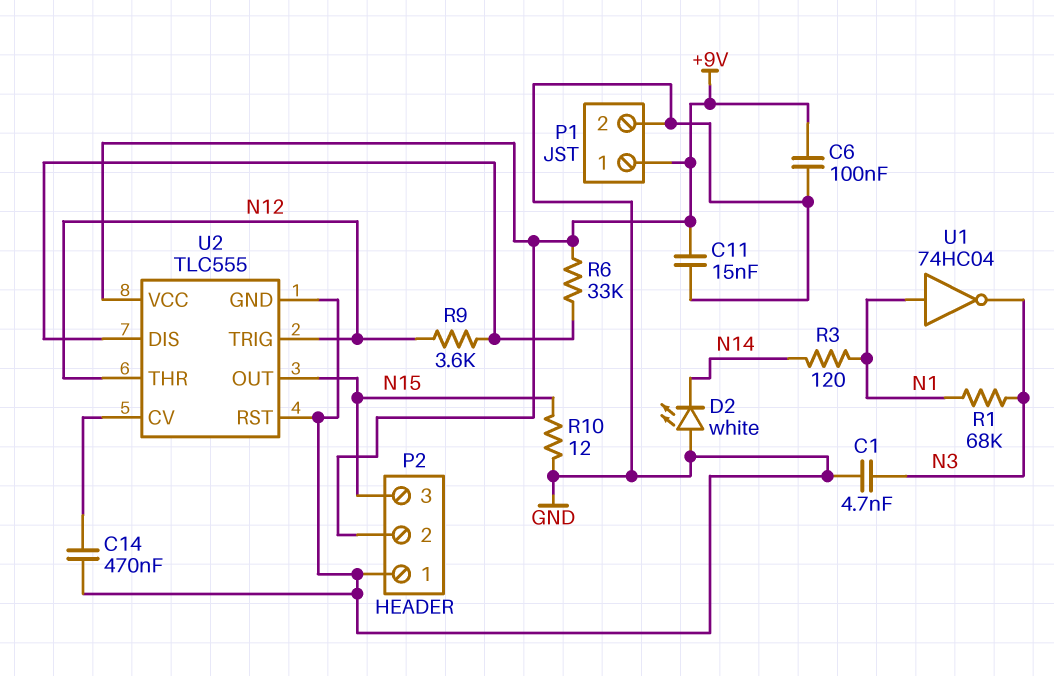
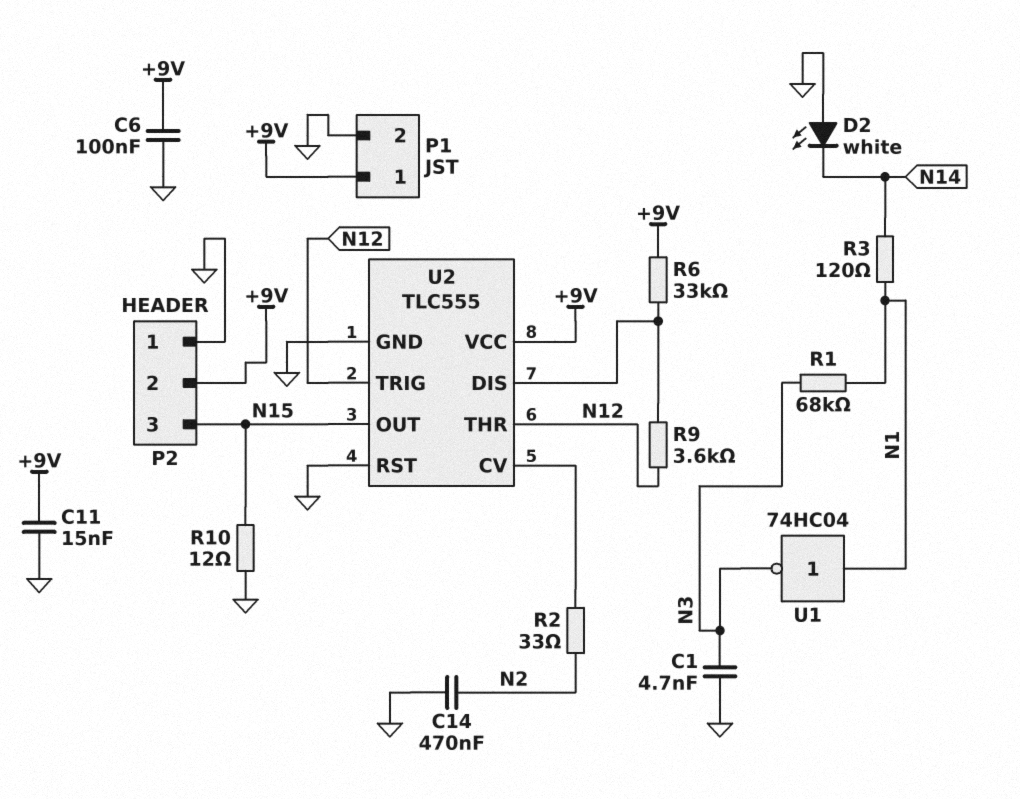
C14: 470nF (GND, U2/CV) -> 470nF (GND, N2)
R2: none -> 33 (N2, U2/CV)

